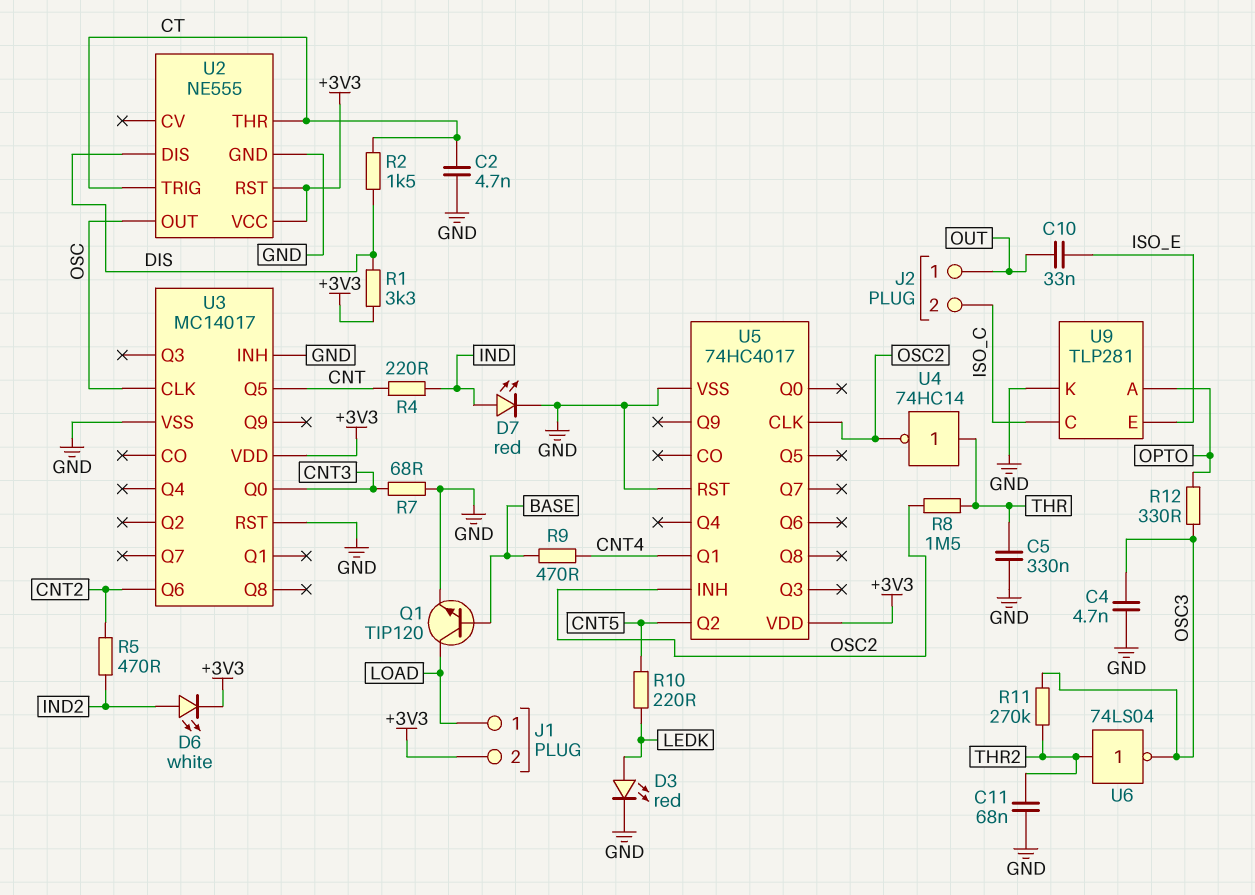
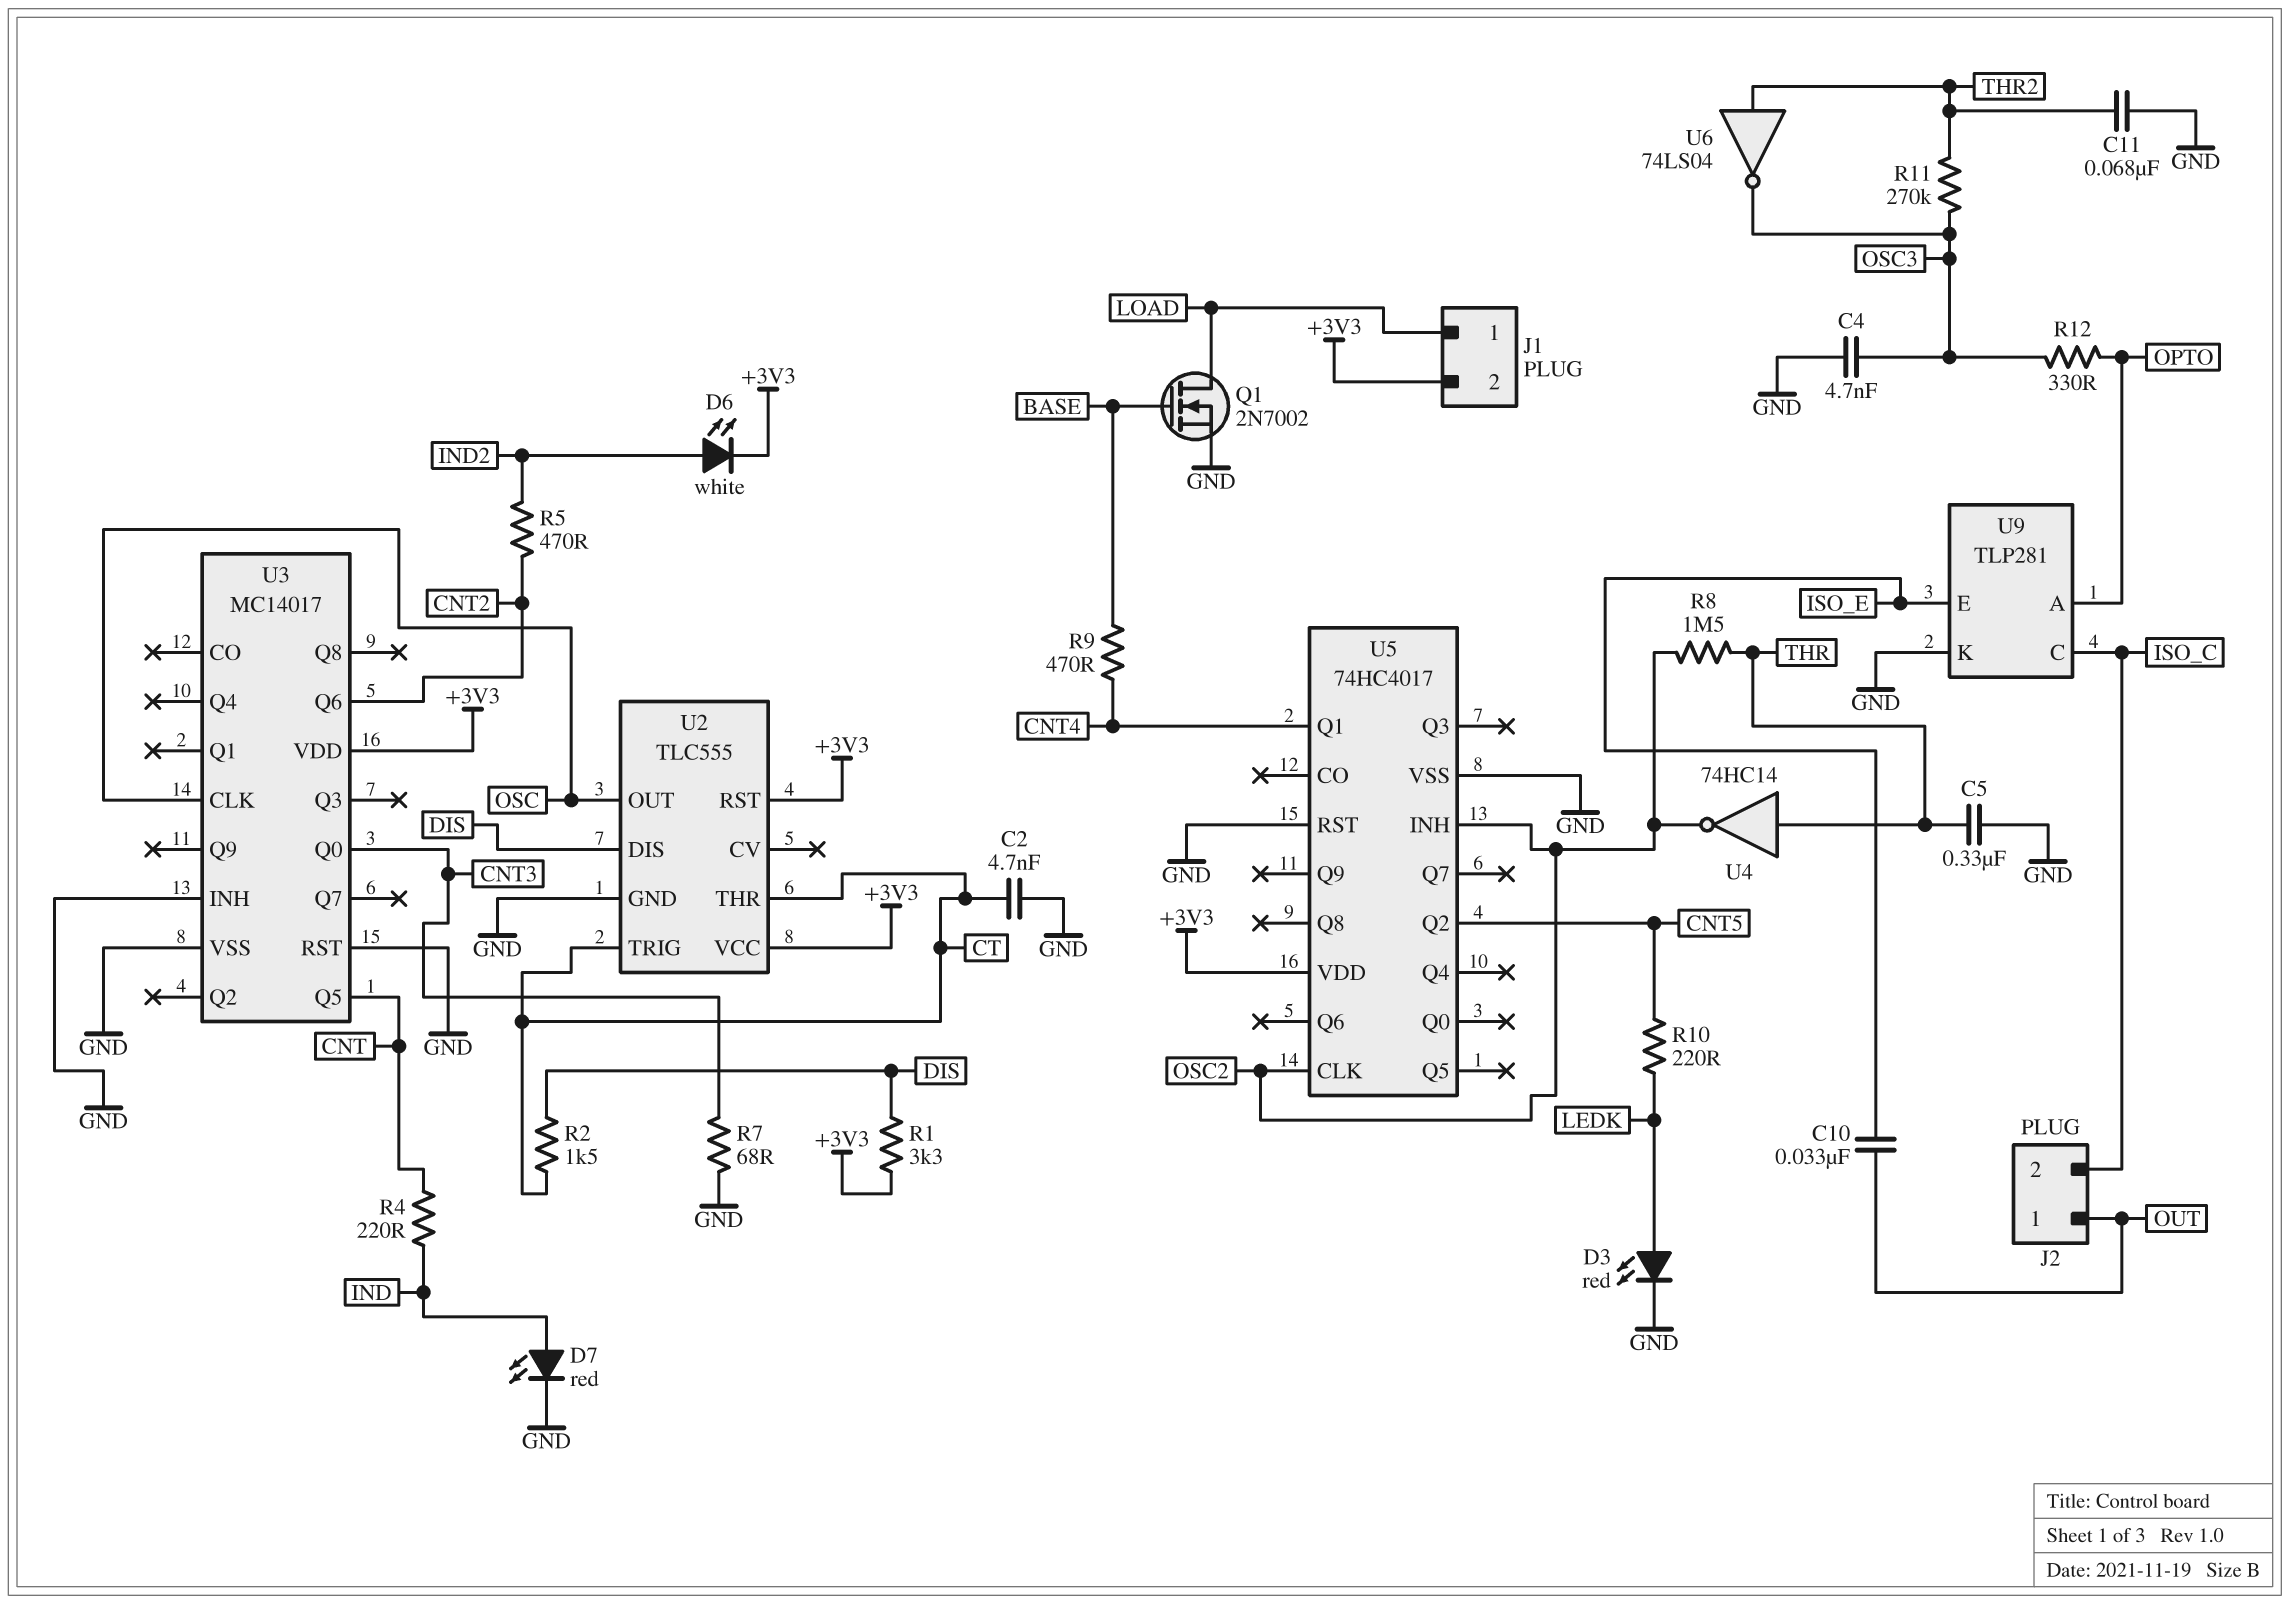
Q1: NPN TIP120 (B BASE, C LOAD, E GND) -> NMOS 2N7002 (G BASE, D LOAD, S GND)
U2: NE555 -> TLC555

